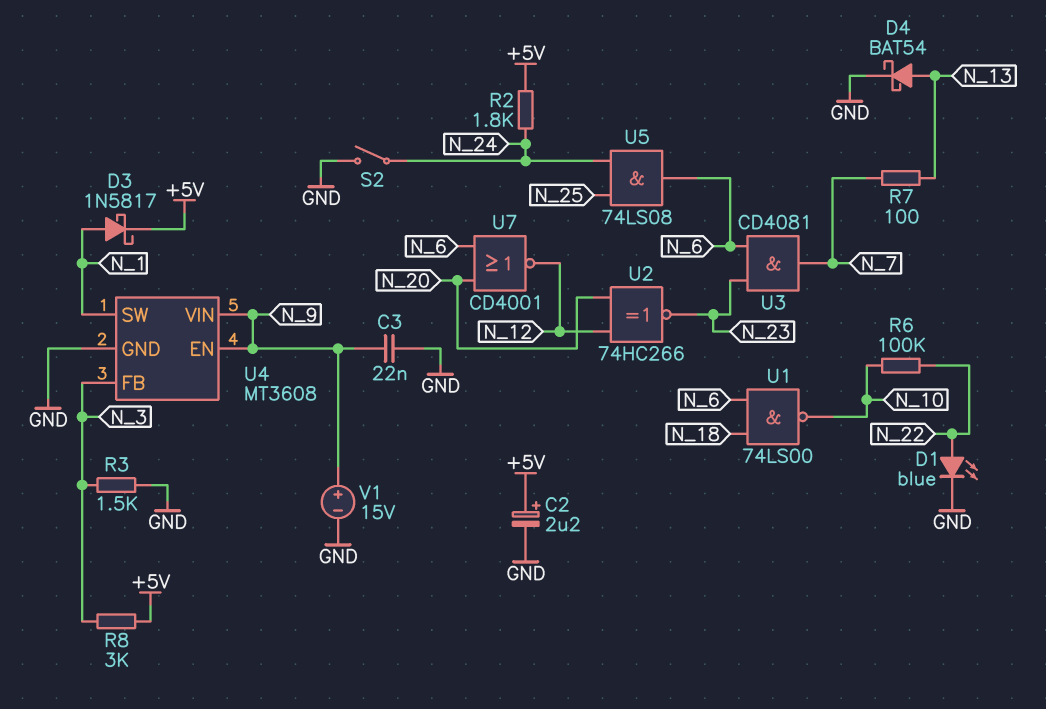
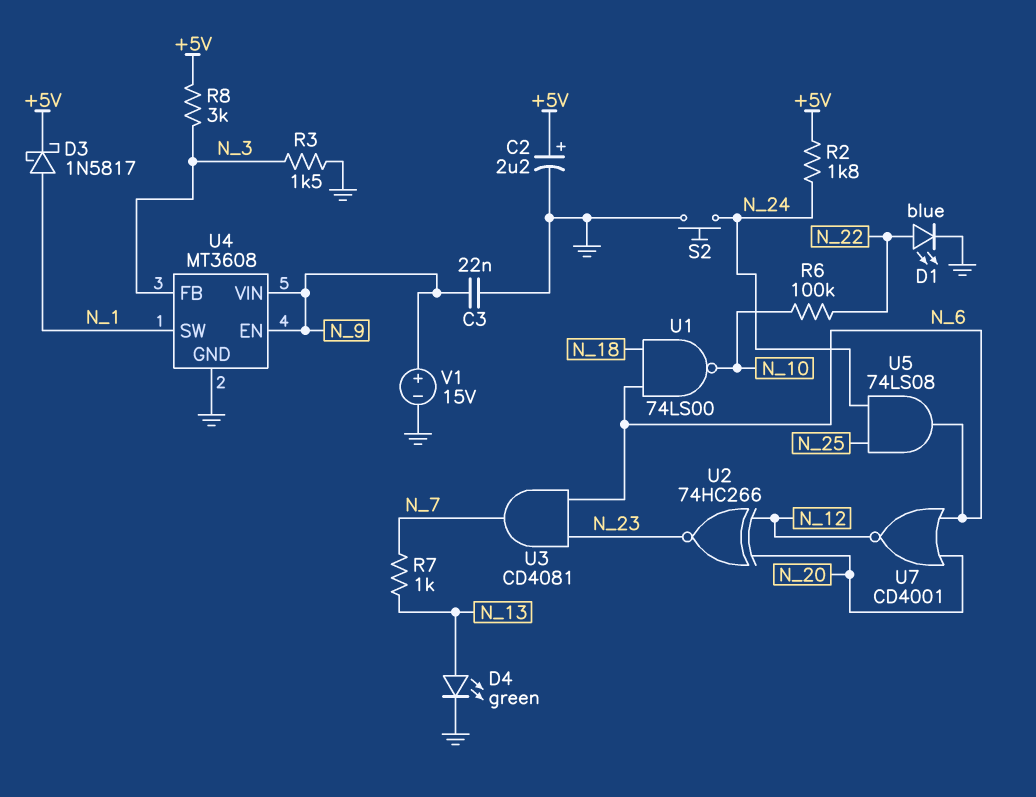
D4: schottky BAT54 (A N_13, K GND) -> LED green (A N_13, K GND)
R7: 100 (N_7, N_13) -> 1k (N_7, N_13)
S2: switch (GND, N_24) -> button (GND, N_24)

